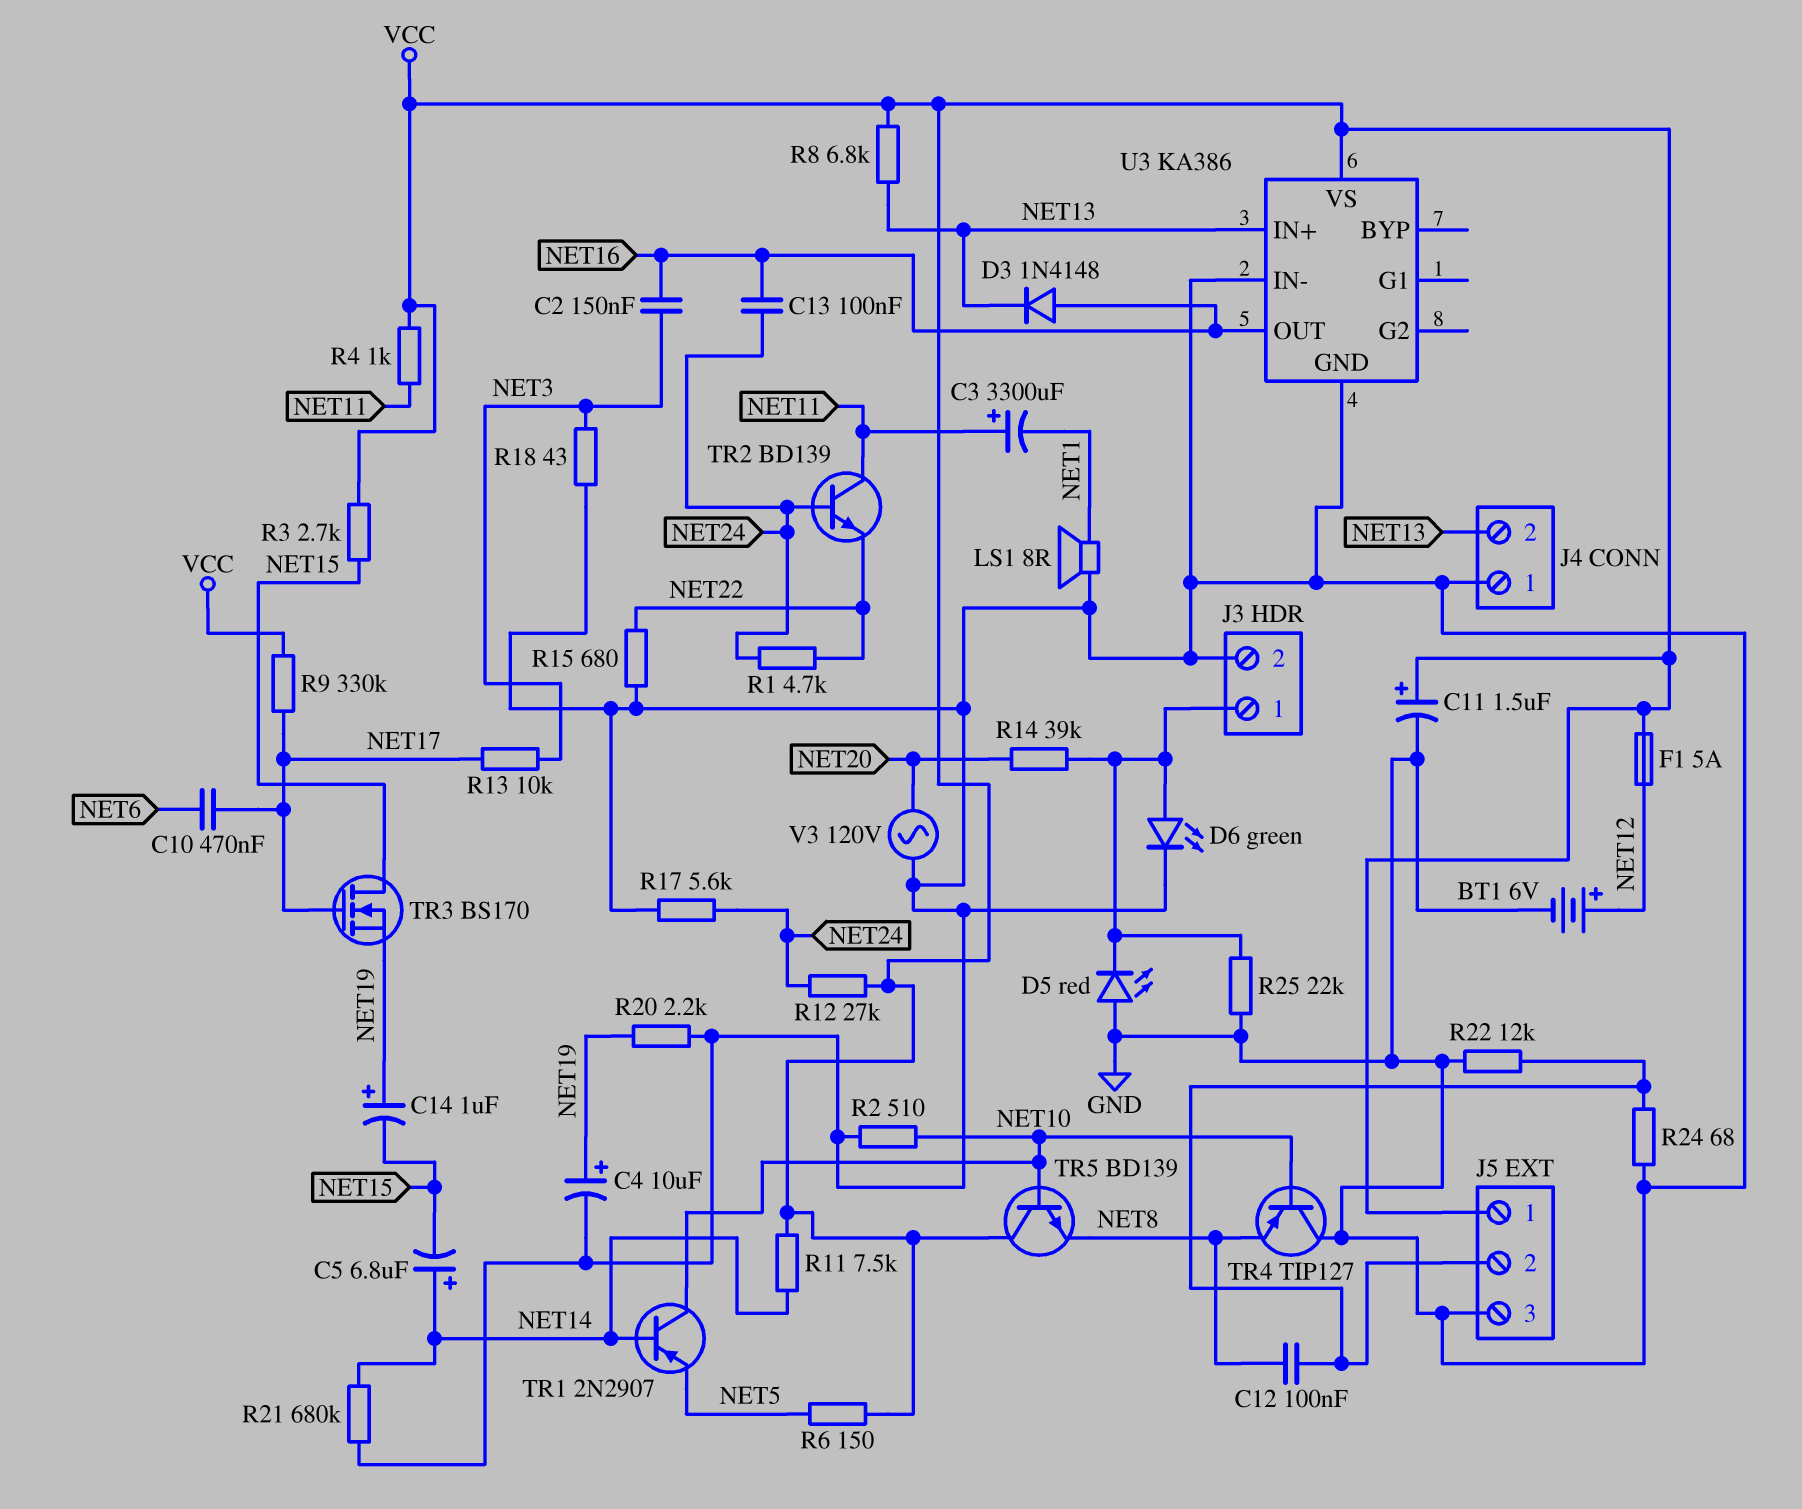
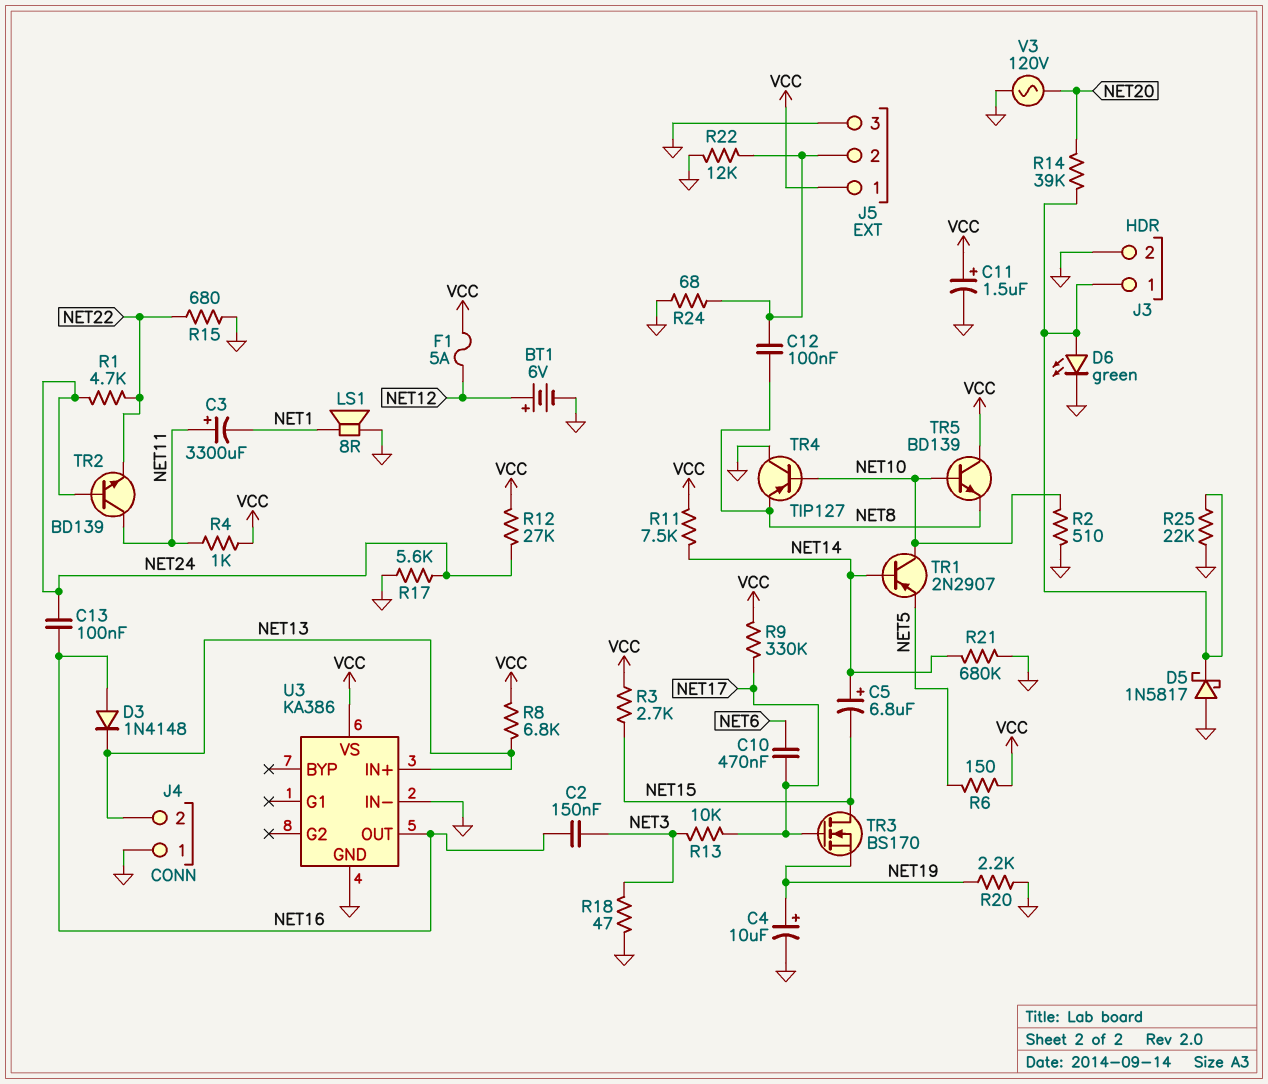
C14: 1uF (plus NET19, minus NET15) -> none
D5: LED red (A GND, K J3/1) -> schottky 1N5817 (A GND, K J3/1)
R18: 43 (GND, NET3) -> 47 (GND, NET3)

